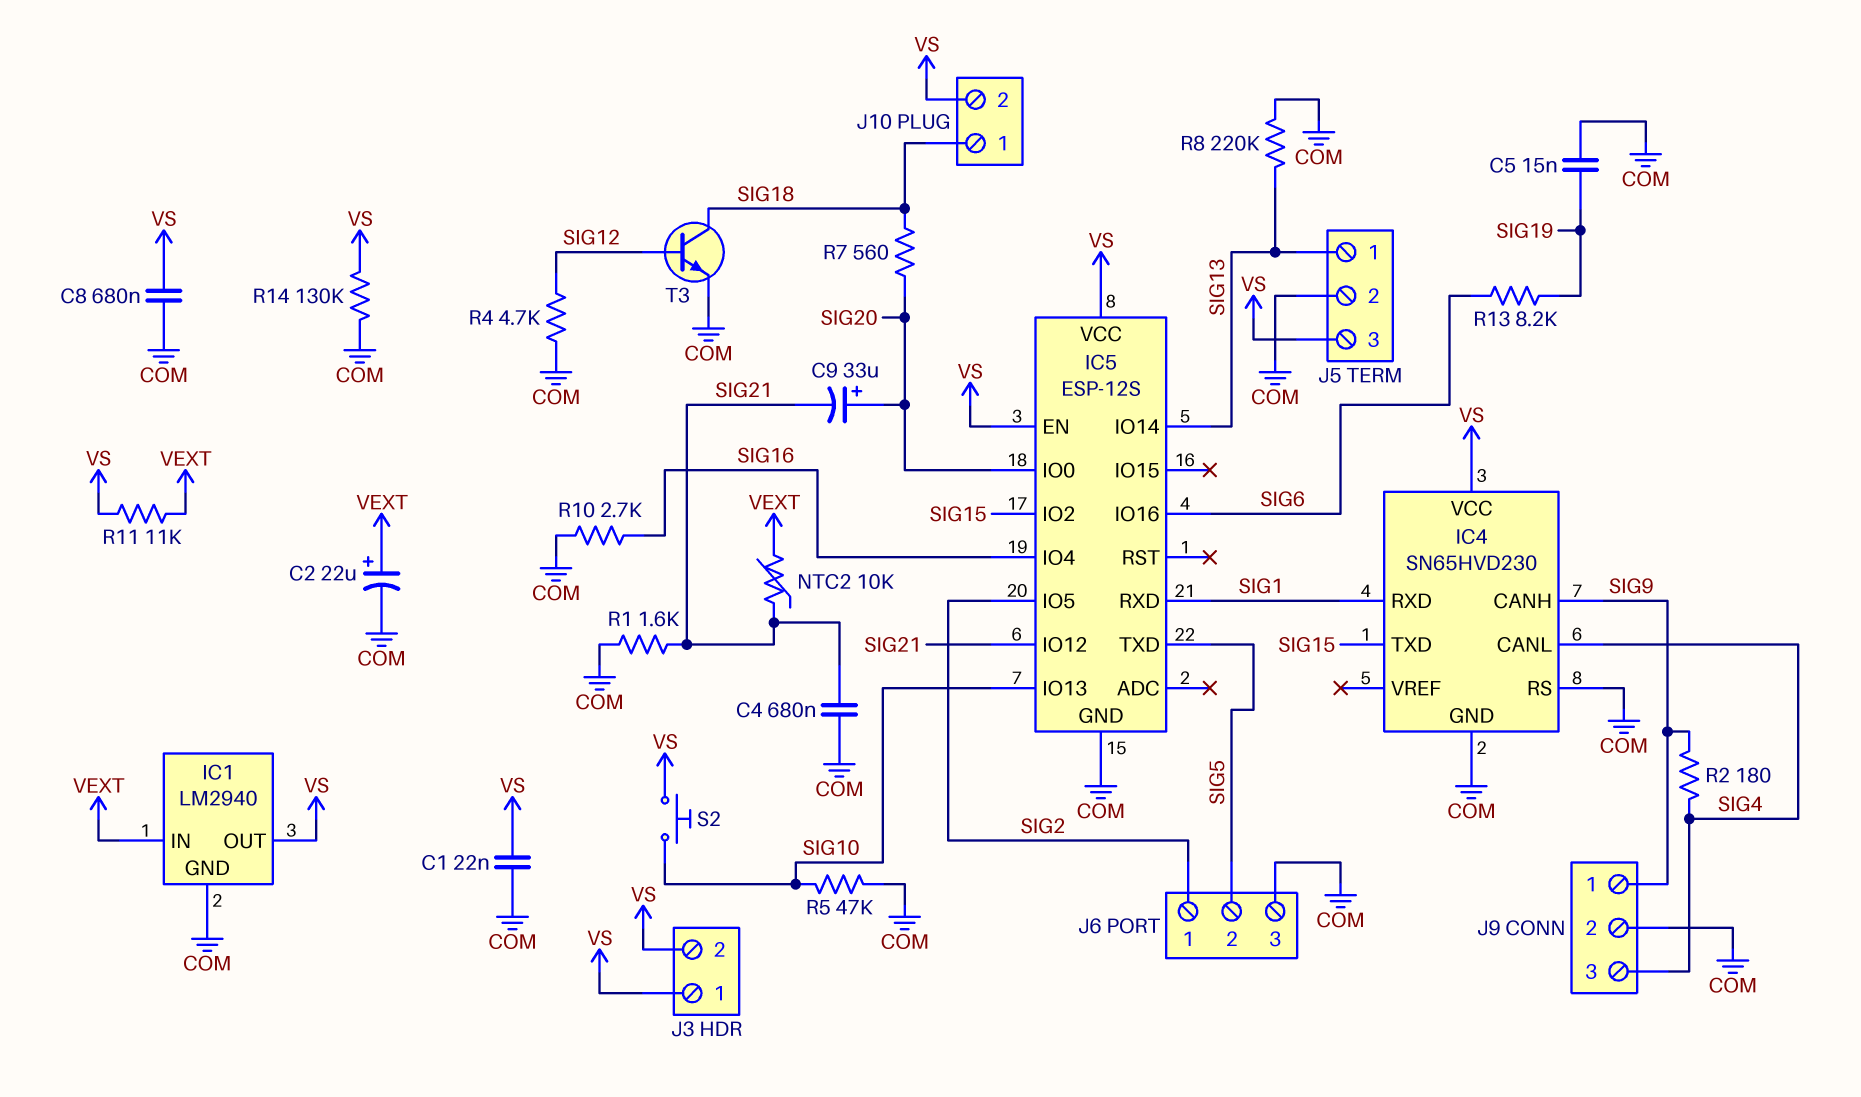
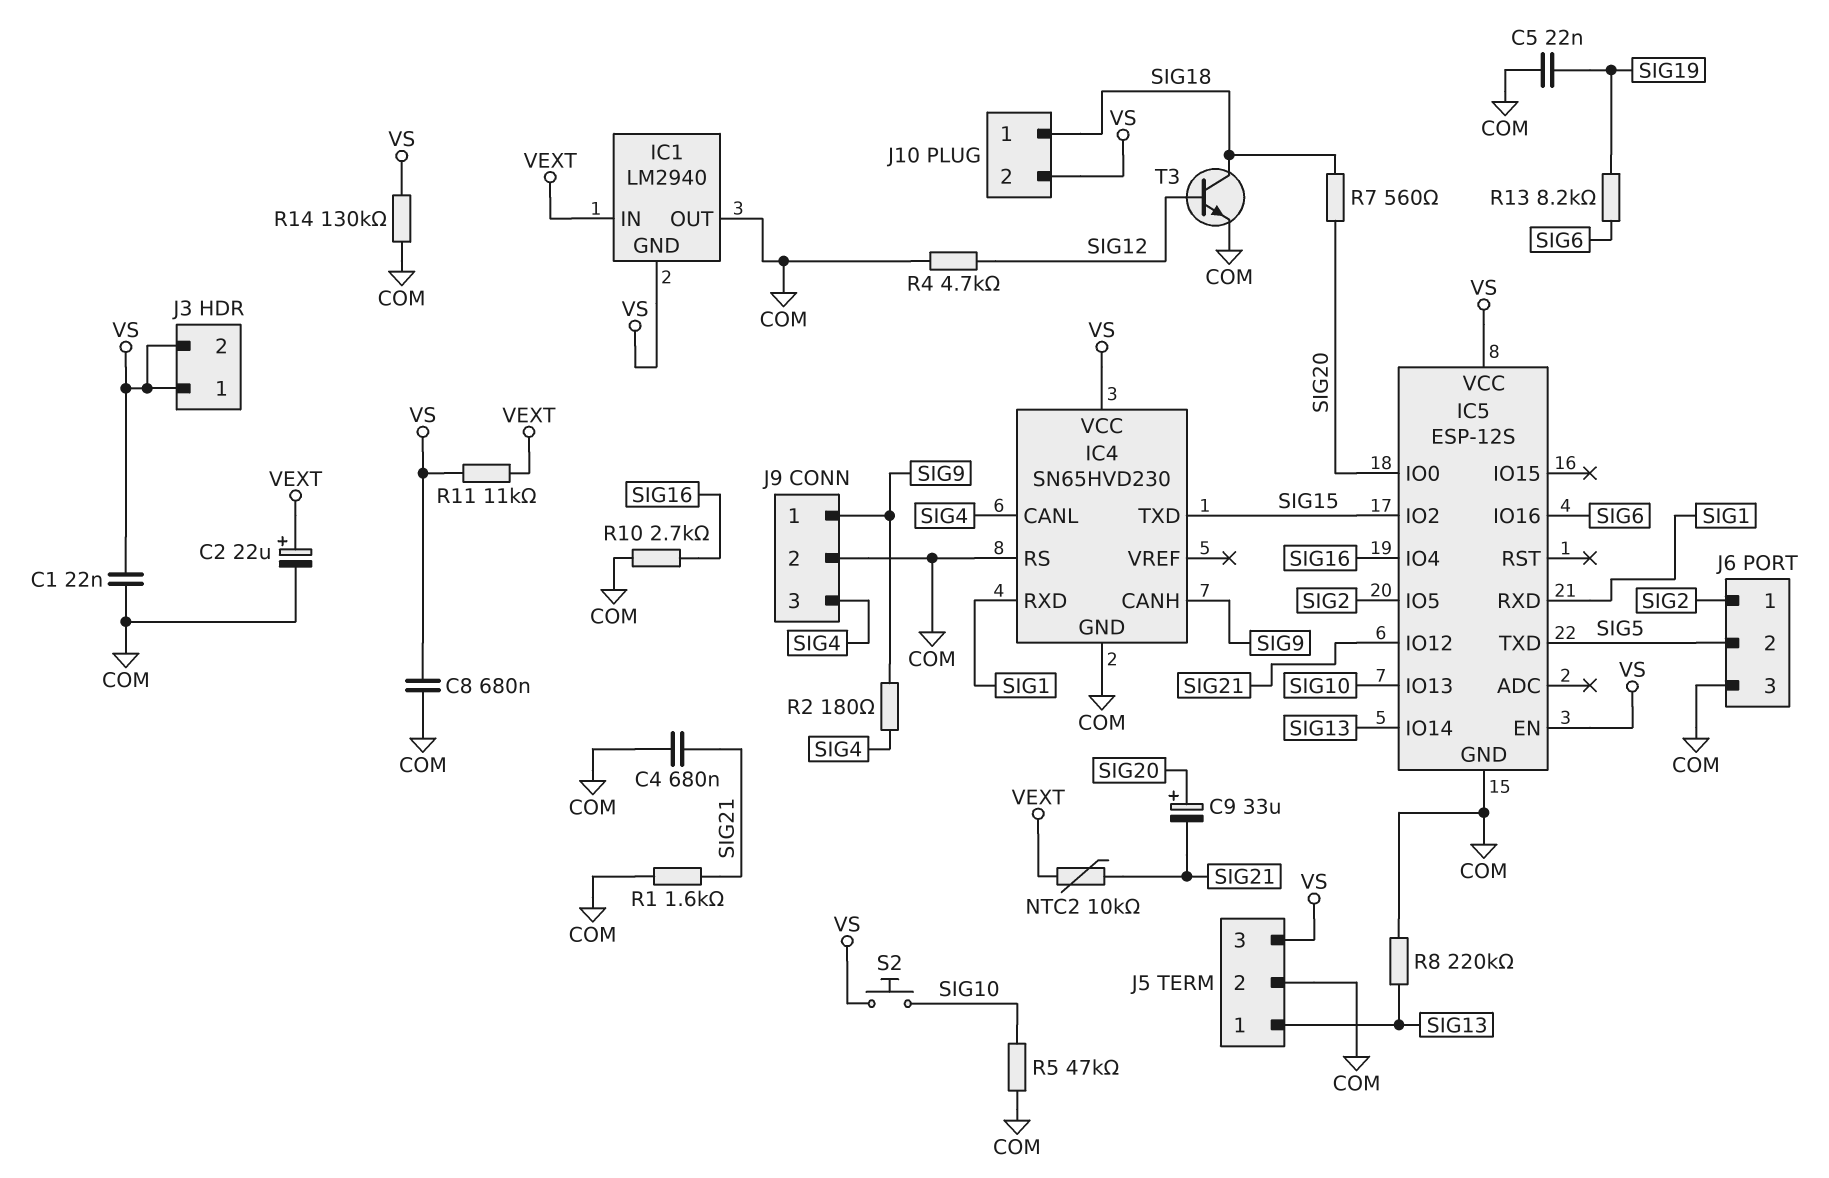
C5: 15nF (COM, SIG19) -> 22nF (COM, SIG19)
IC1 pin GND: COM -> VS
IC1 pin OUT: VS -> COM

